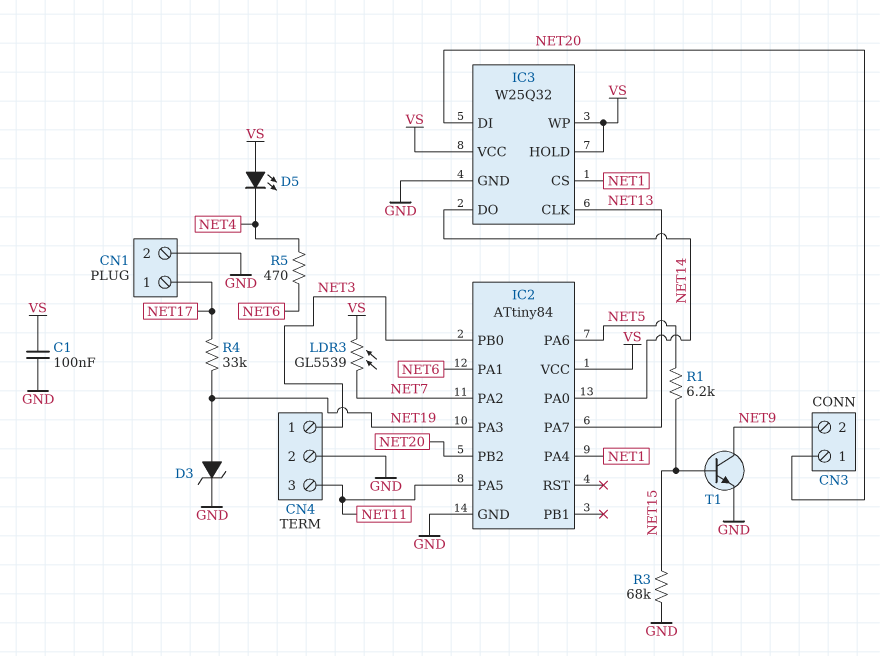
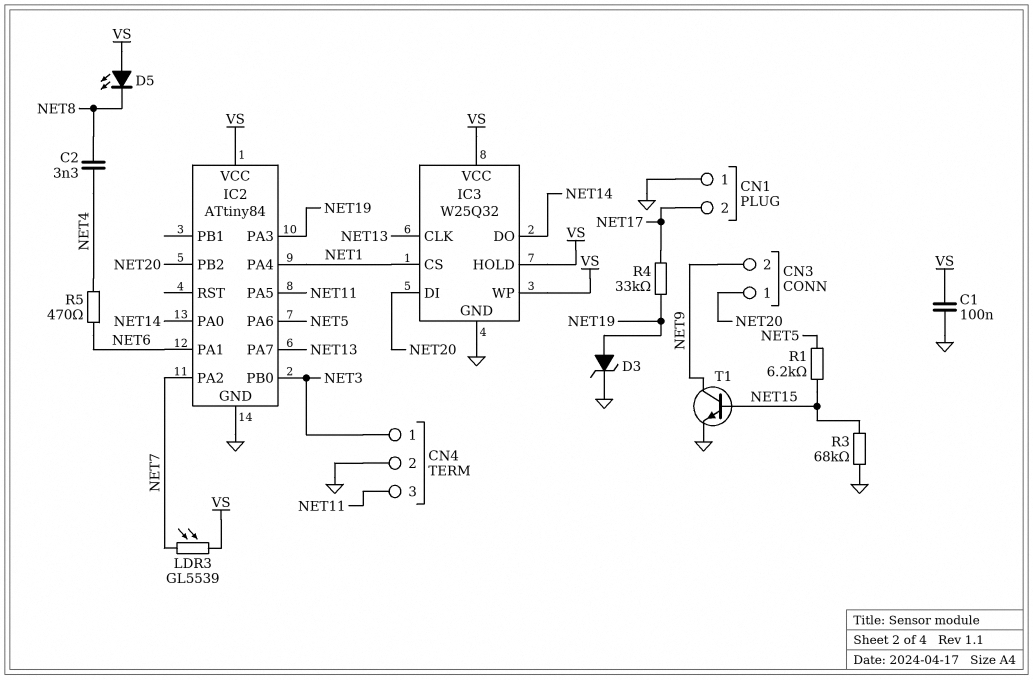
C2: none -> 3.3nF (NET4, NET8)
CN1 pin 1: NET17 -> GND
CN1 pin 2: GND -> NET17
D5: LED (A VS, K NET4) -> LED (A VS, K NET8)

